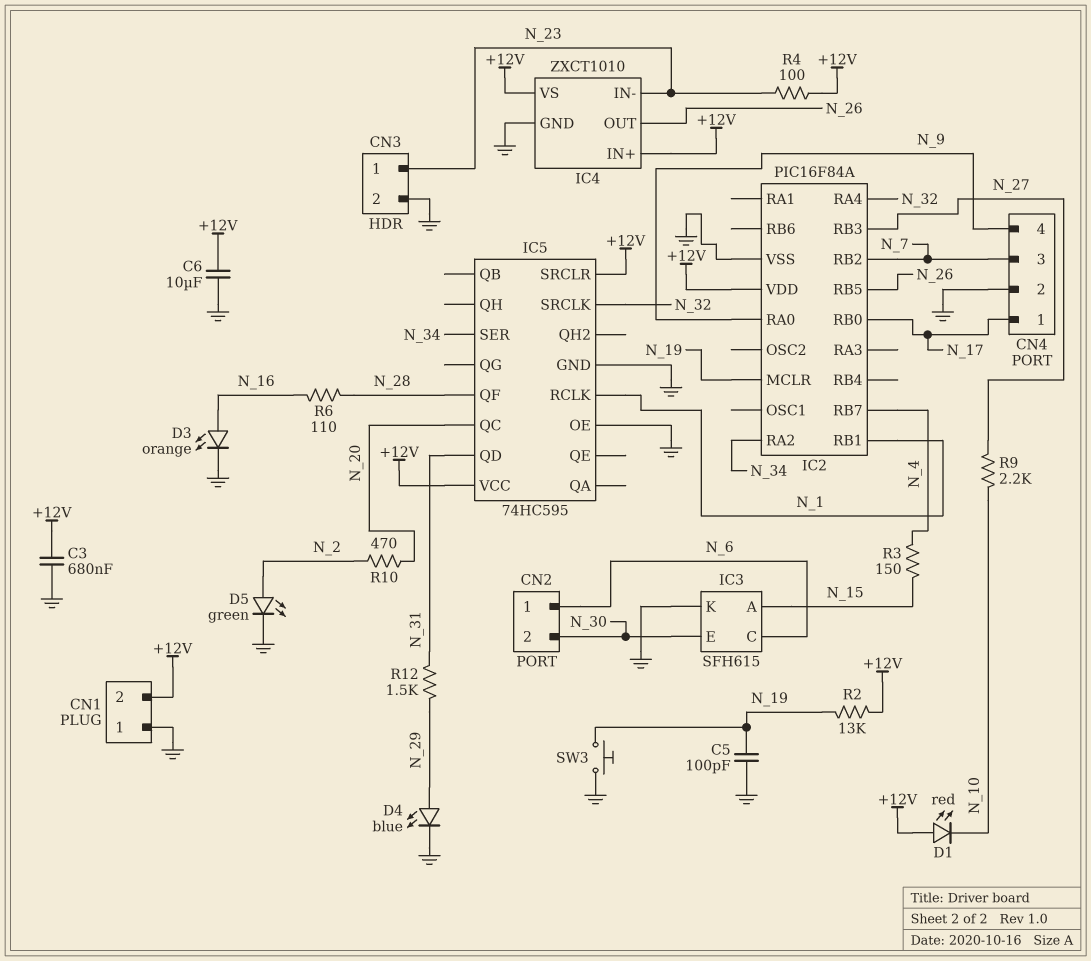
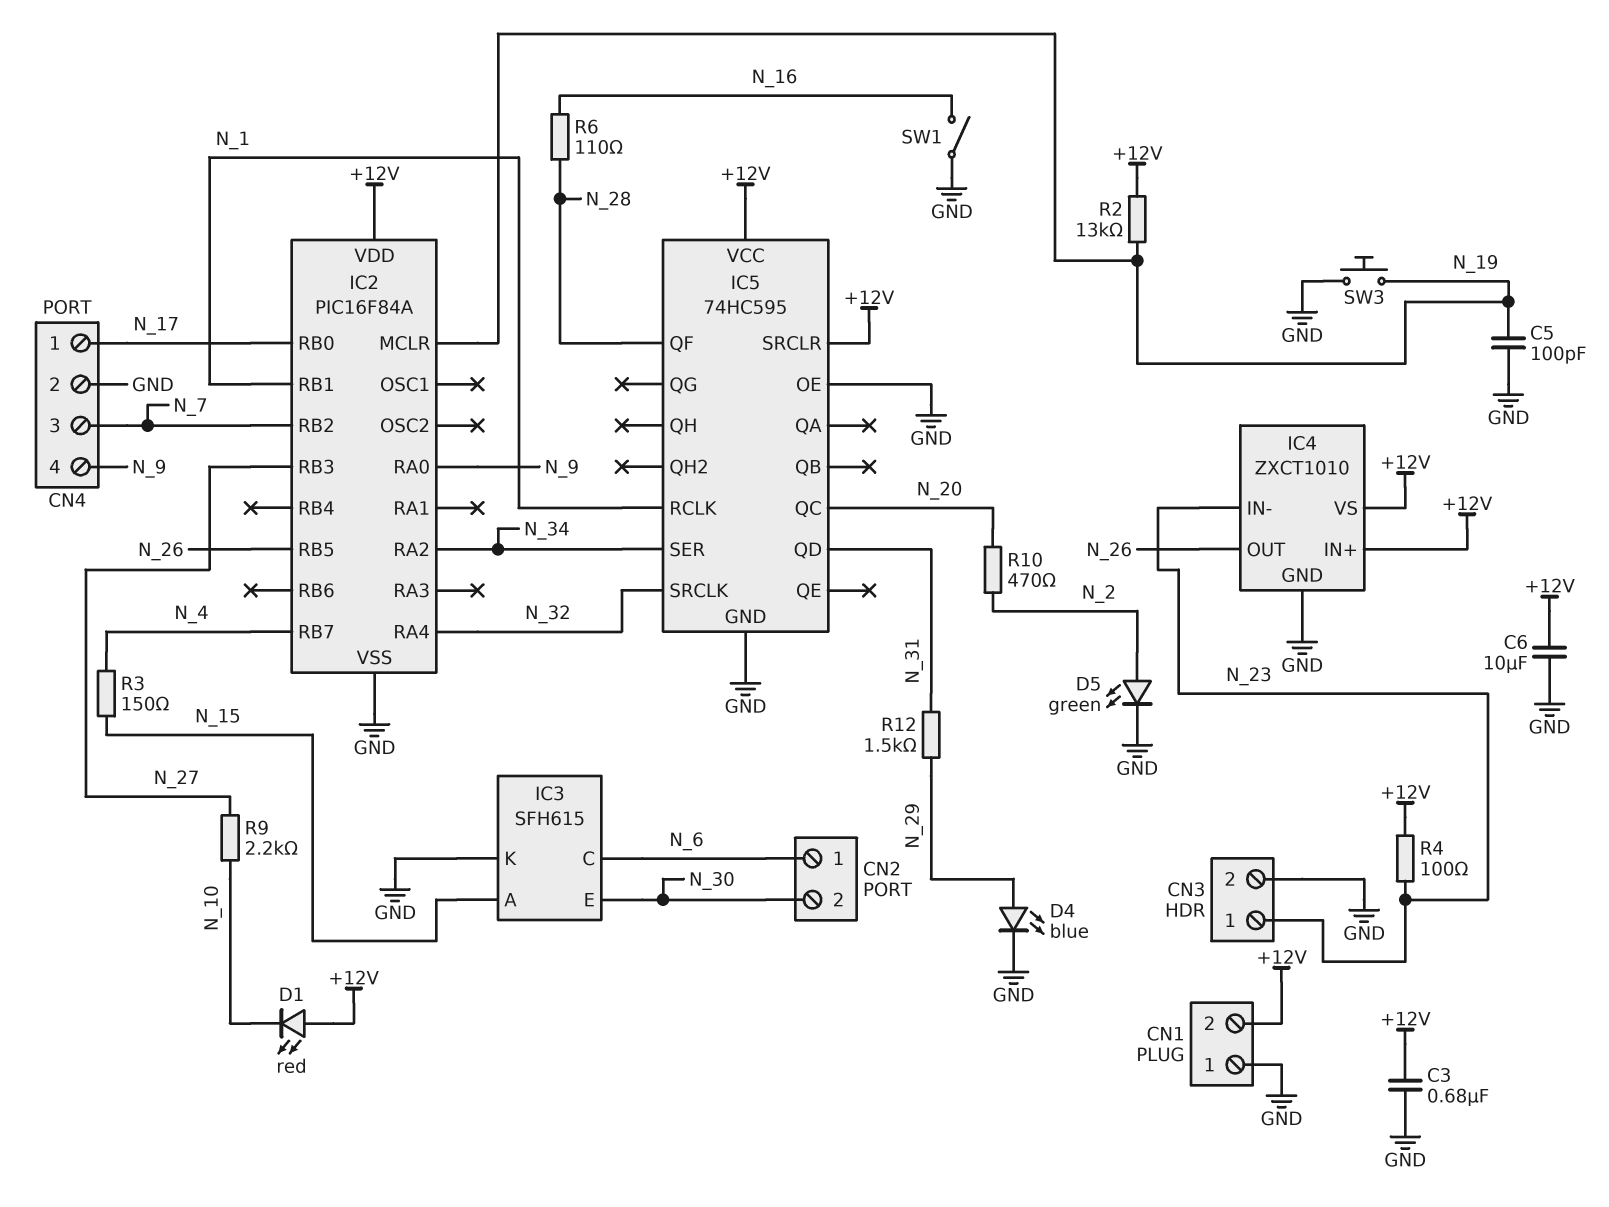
D3: LED orange (A N_16, K GND) -> none
SW1: none -> switch (GND, N_16)

